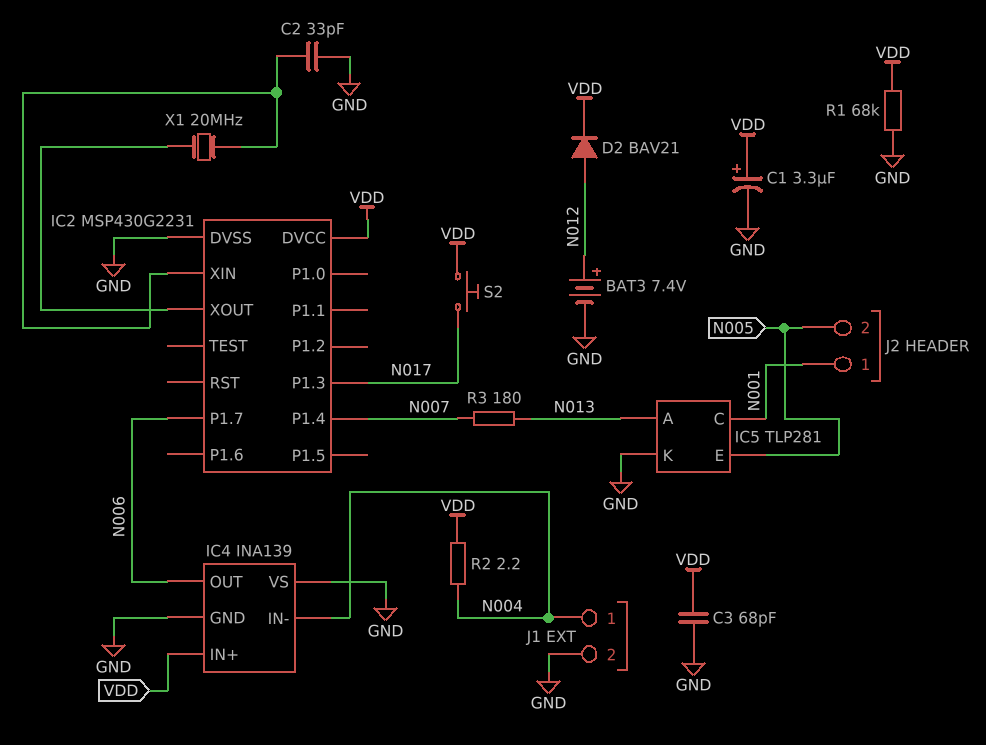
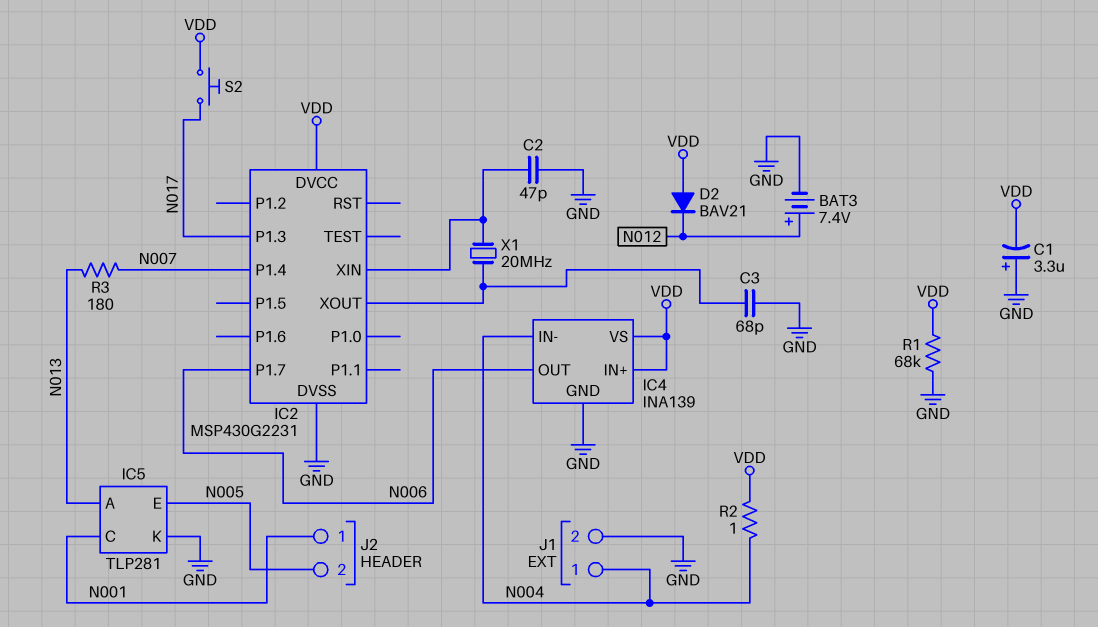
C1: 3.3uF (plus VDD, minus GND) -> 3.3uF (plus GND, minus VDD)
C2: 33pF (GND, IC2/XIN) -> 47pF (GND, IC2/XIN)
C3: 68pF (GND, VDD) -> 68pF (GND, IC2/XOUT)
D2: diode BAV21 (A N012, K VDD) -> diode BAV21 (A VDD, K N012)
IC4 pin VS: GND -> VDD
R2: 2.2 (N004, VDD) -> 1 (N004, VDD)

